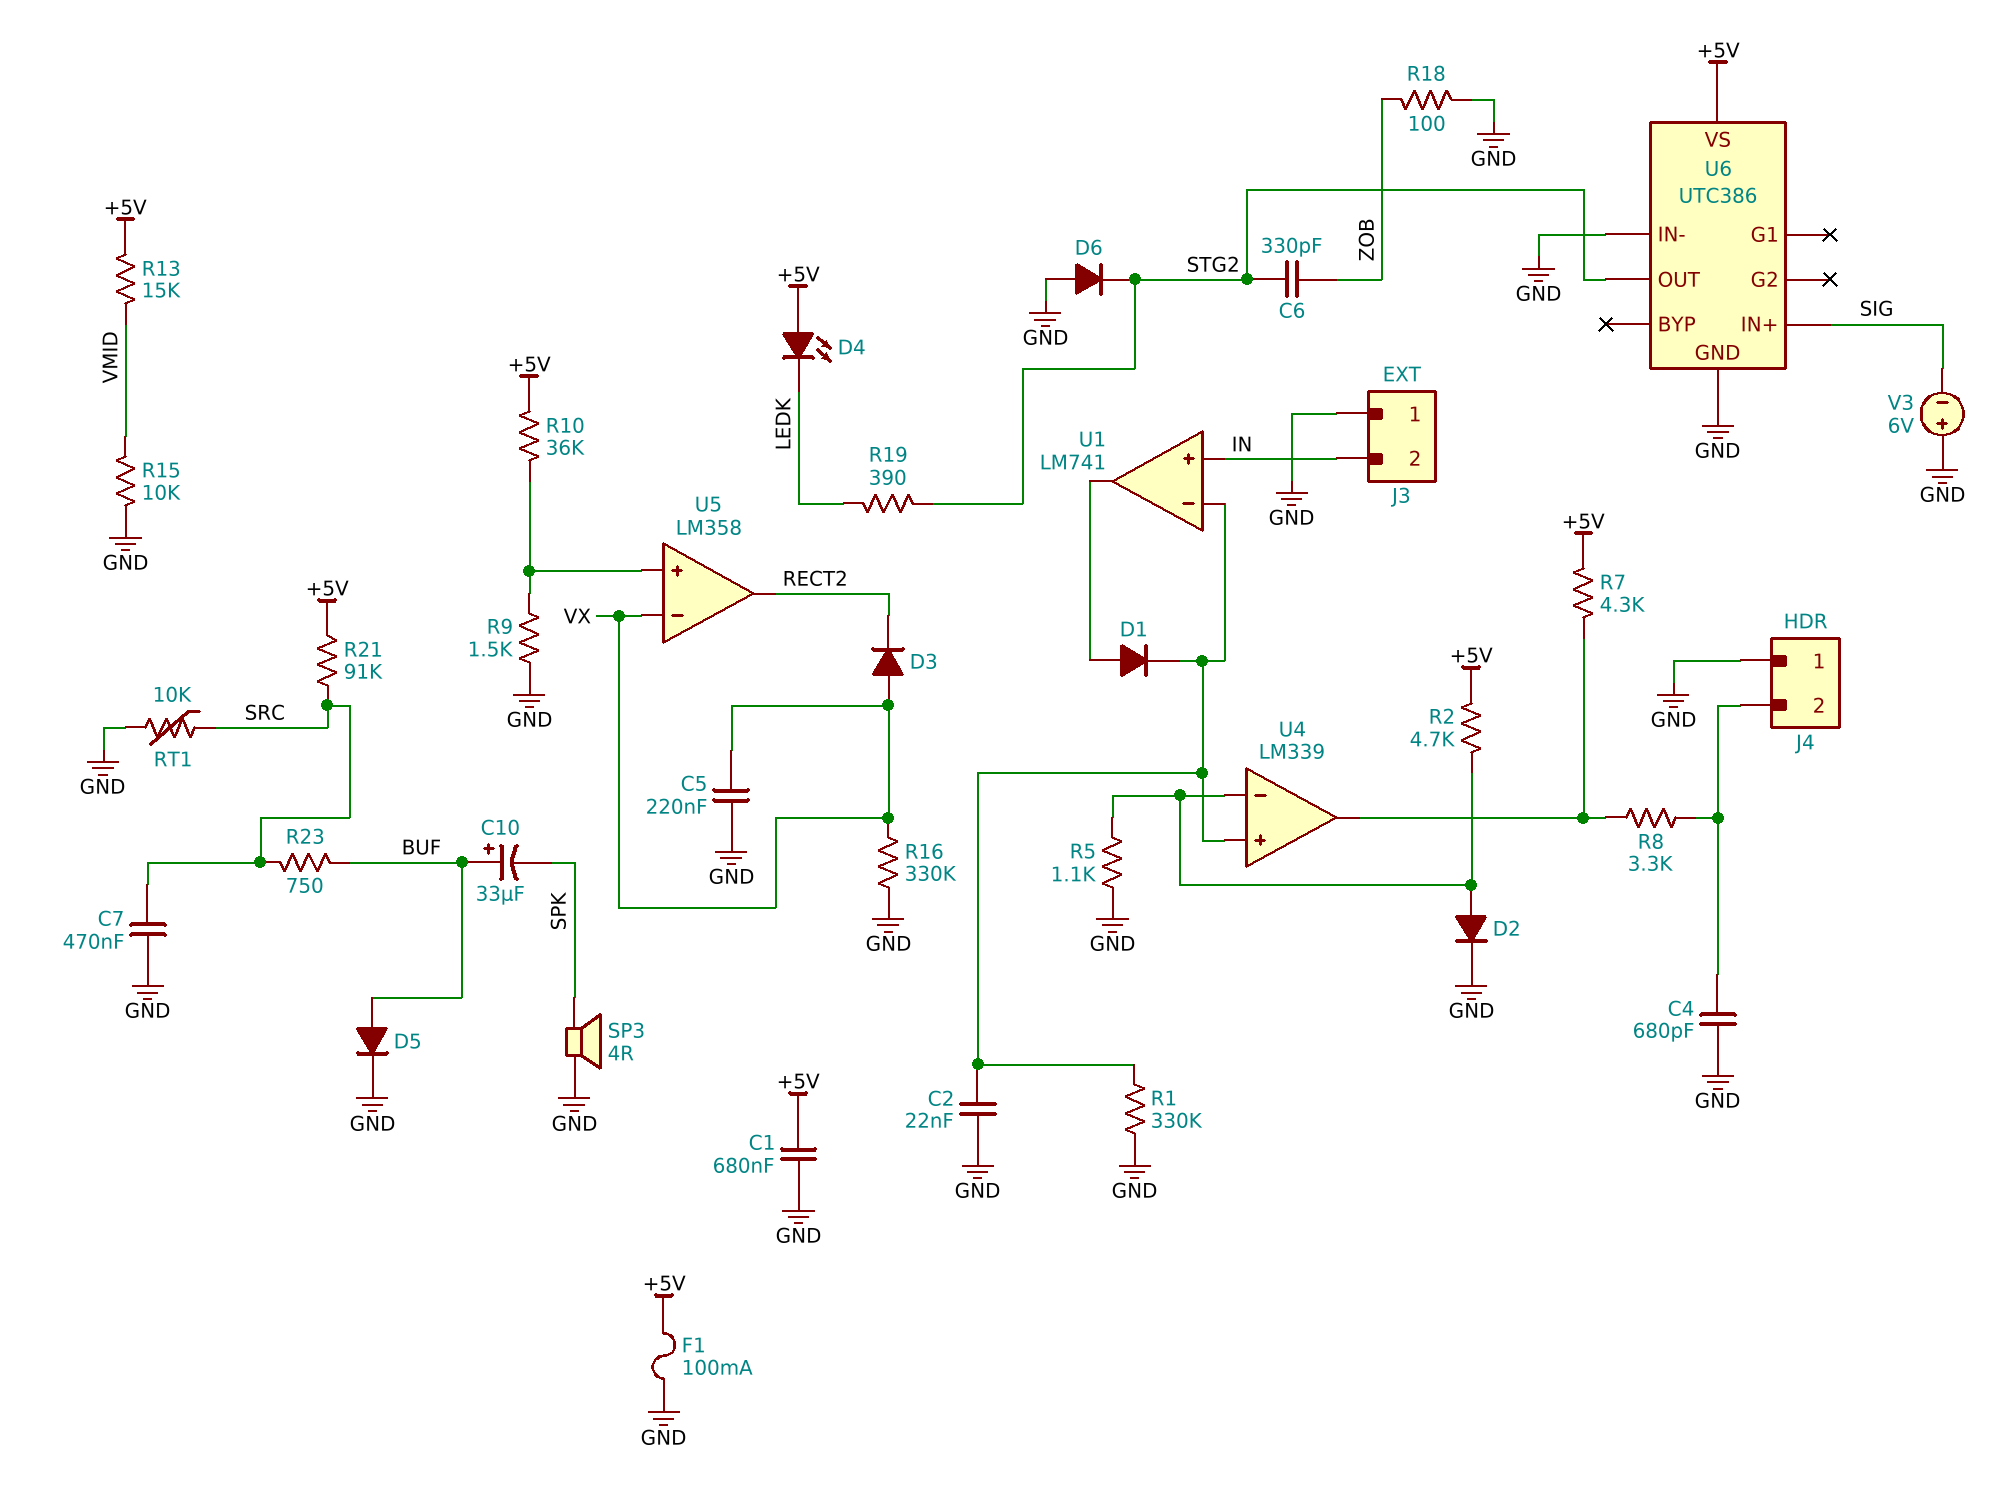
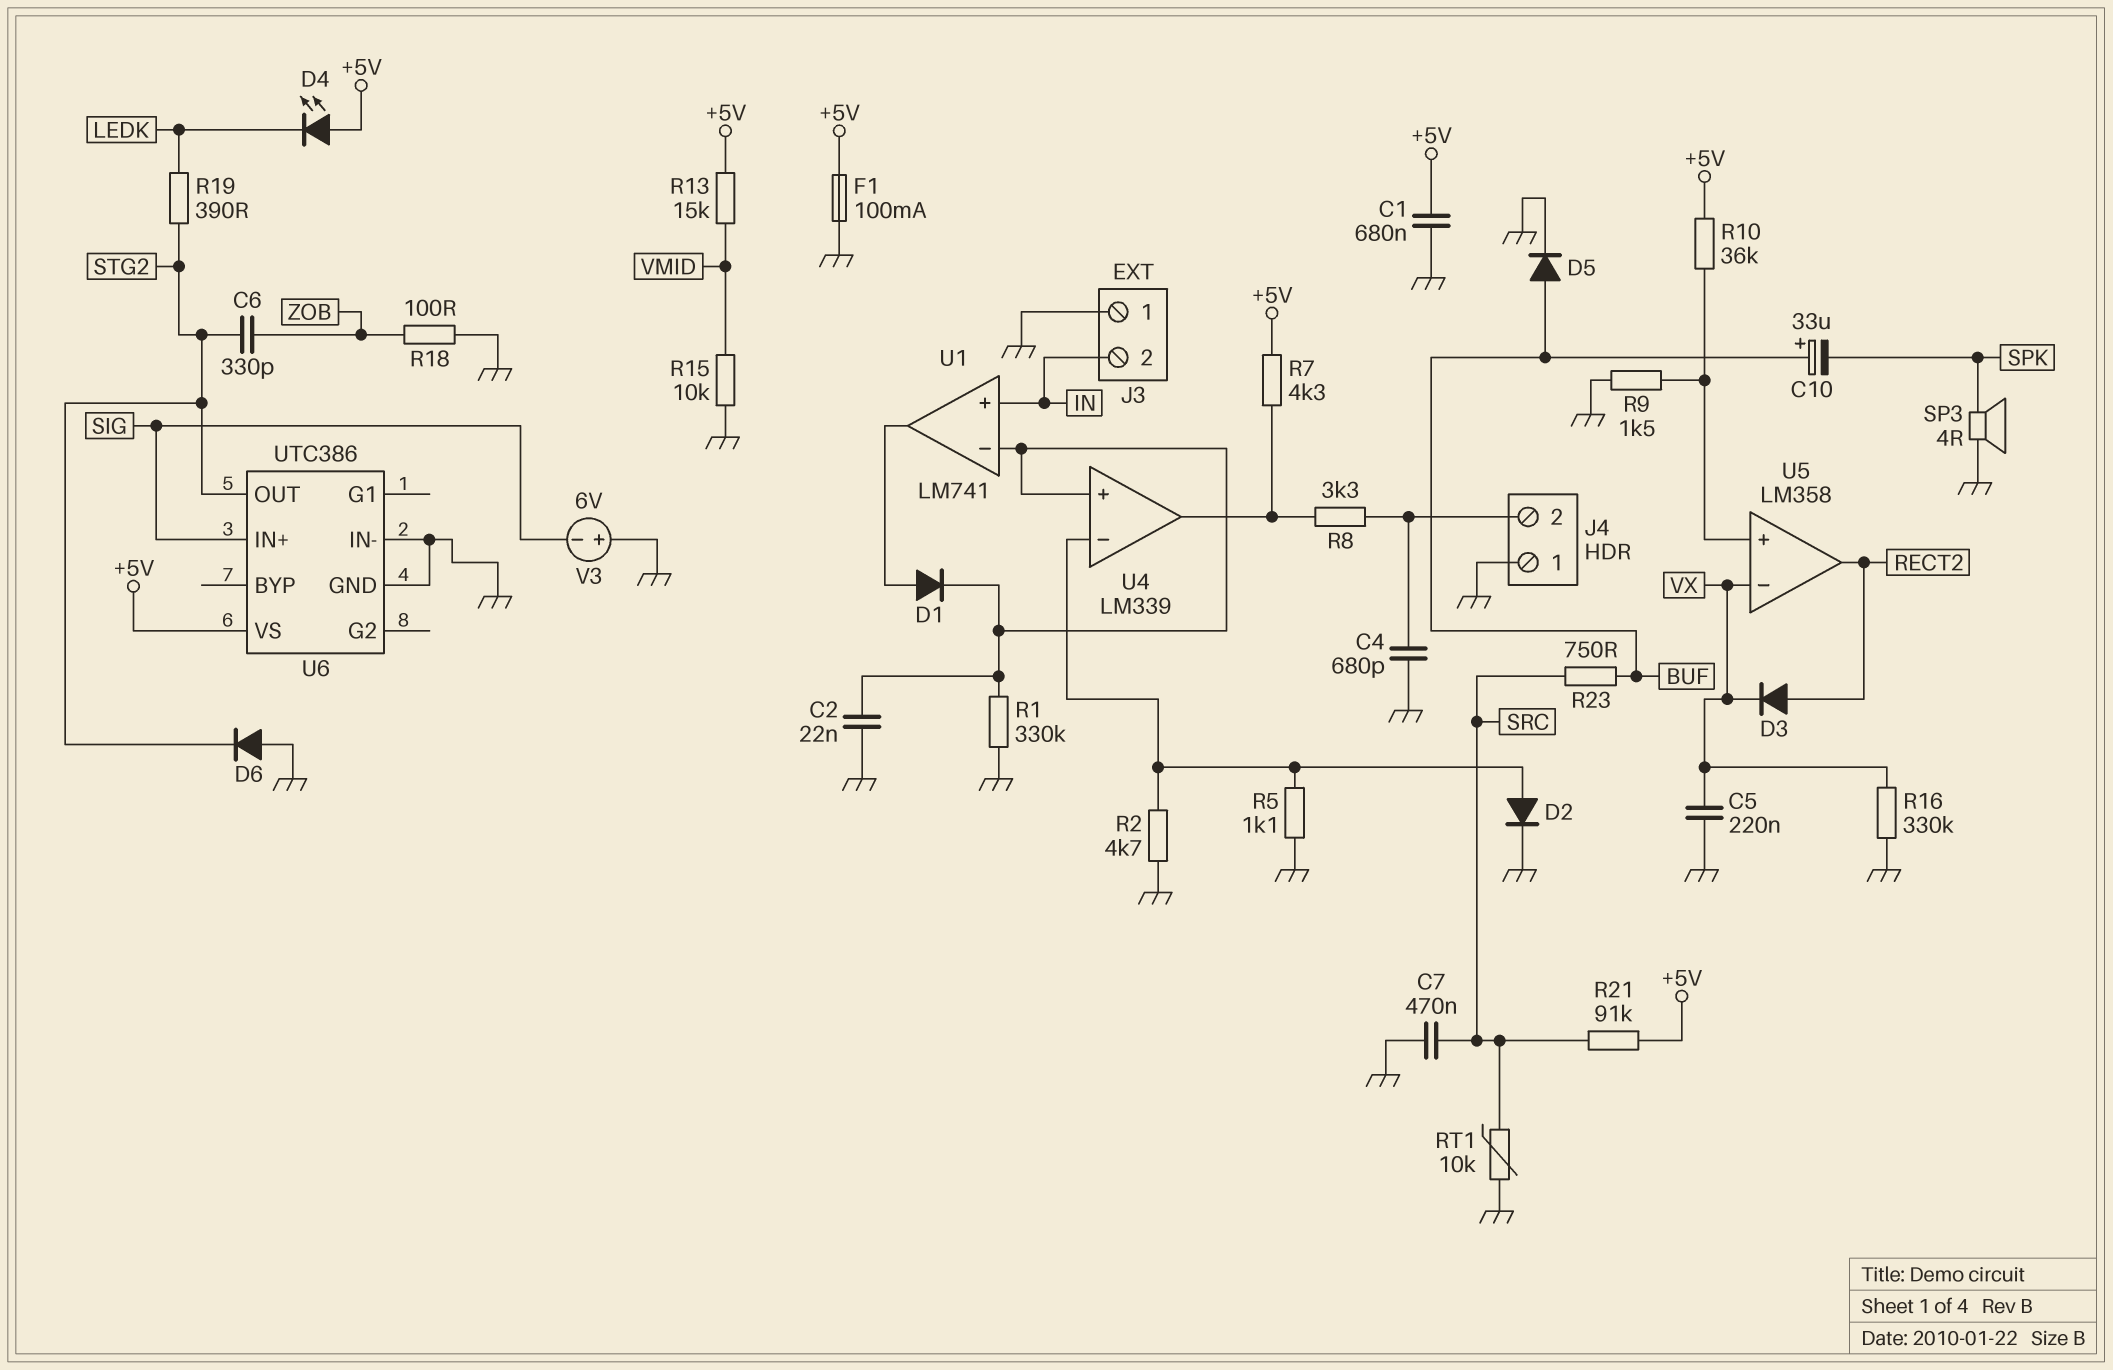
D3: diode (A VX, K RECT2) -> diode (A RECT2, K VX)
R2: 4.7k (+5V, U4/in-) -> 4.7k (GND, U4/in-)

